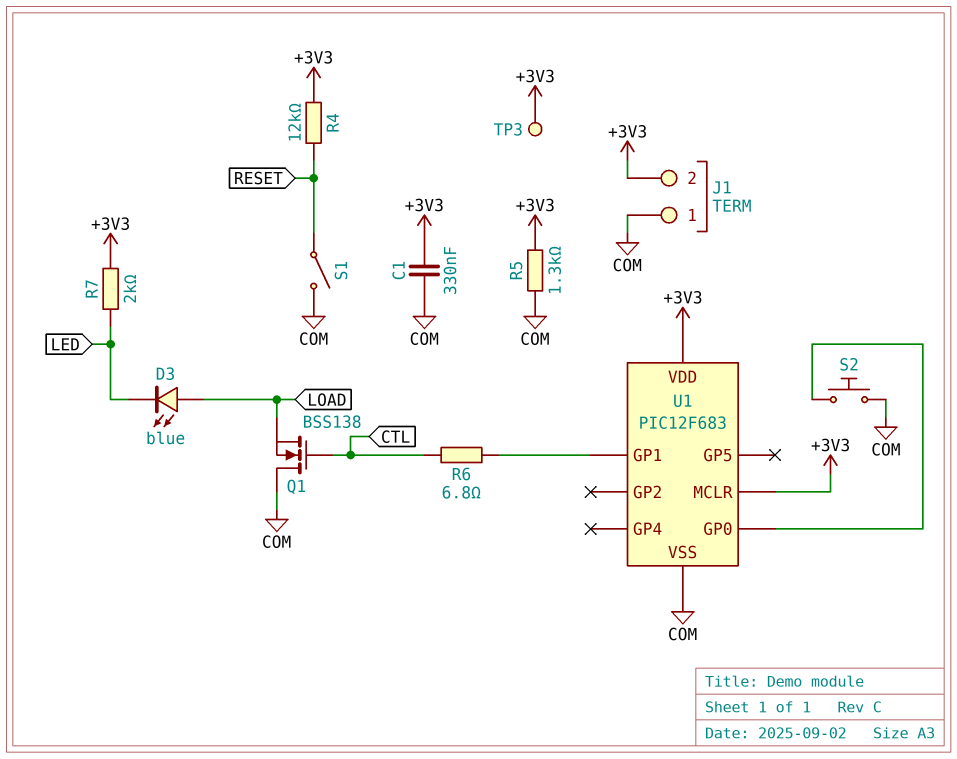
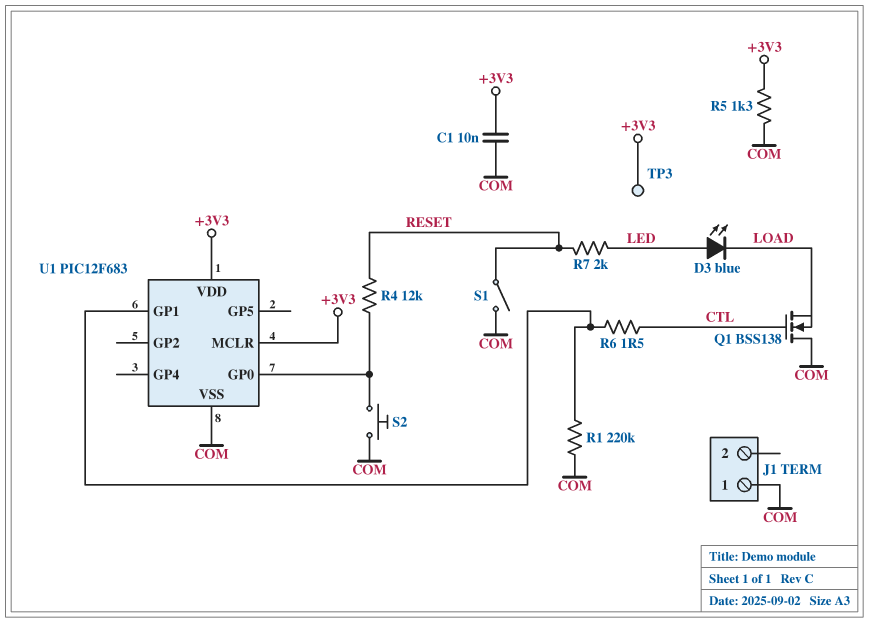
C1: 330nF (+3V3, COM) -> 10nF (+3V3, COM)
D3: LED blue (A LOAD, K LED) -> LED blue (A LED, K LOAD)
J1 pin 2: +3V3 -> none
R1: none -> 220k (COM, U1/GP1)
R4: 12k (+3V3, RESET) -> 12k (RESET, U1/GP0)
R6: 6.8 (CTL, U1/GP1) -> 1.5 (CTL, U1/GP1)
R7: 2k (+3V3, LED) -> 2k (LED, RESET)

